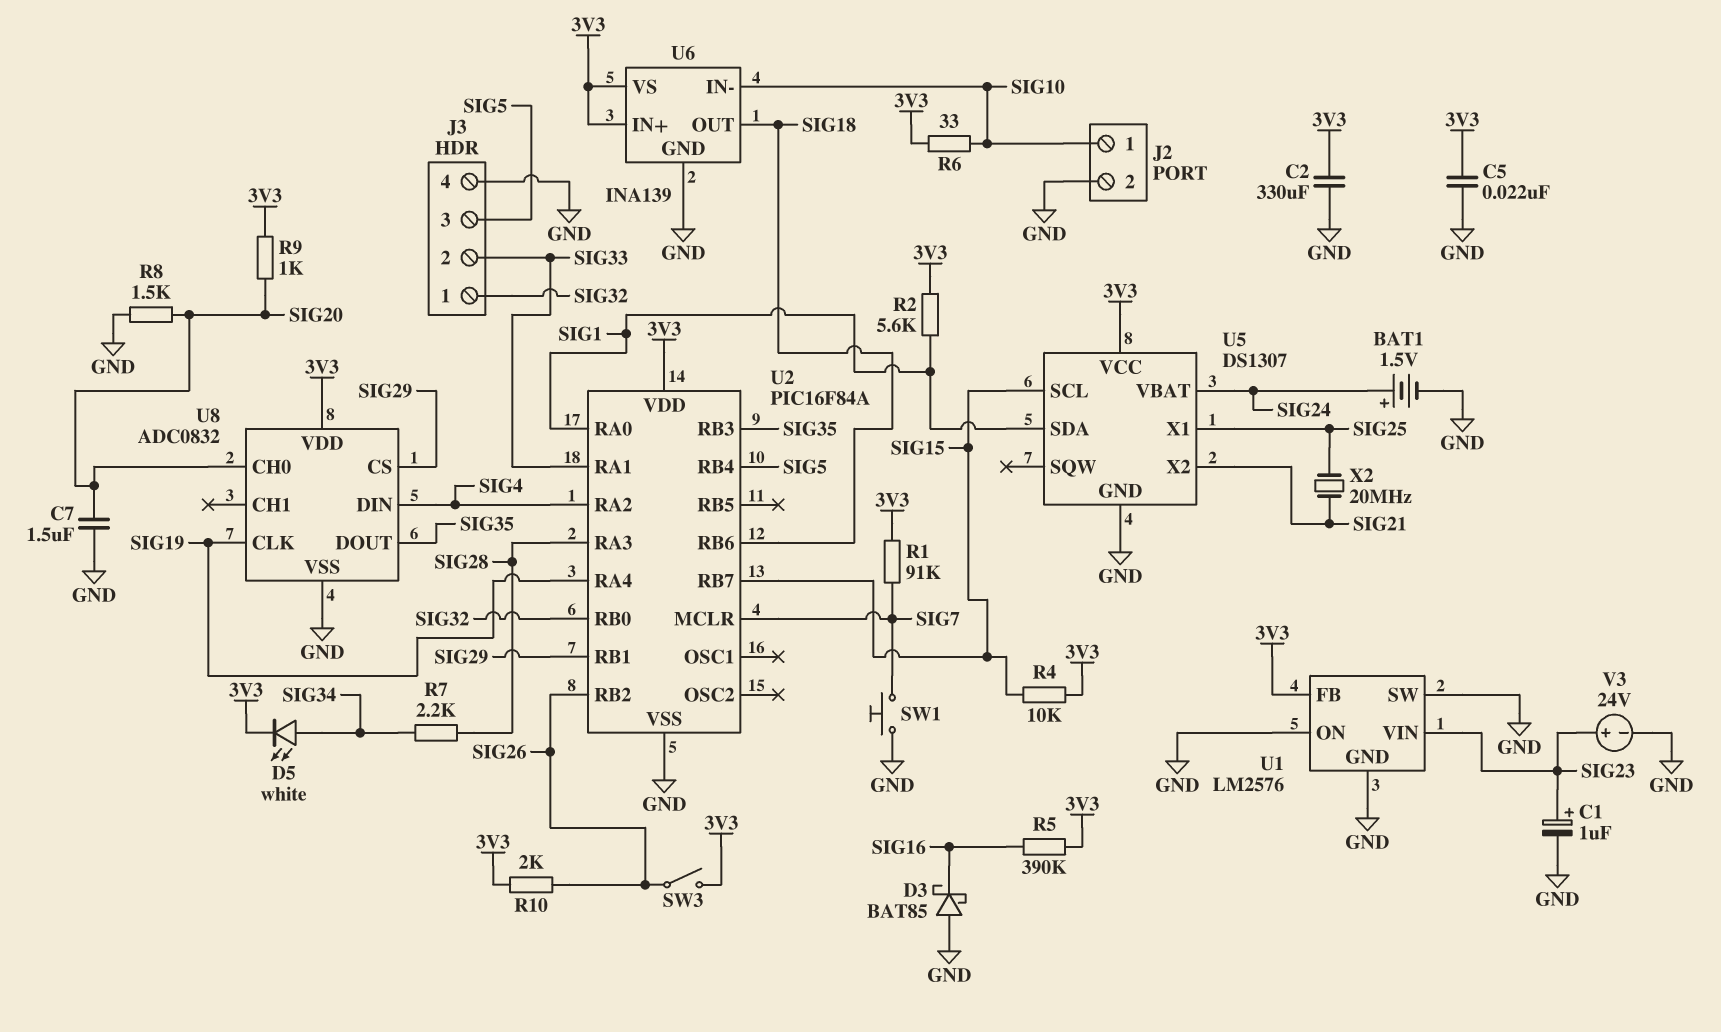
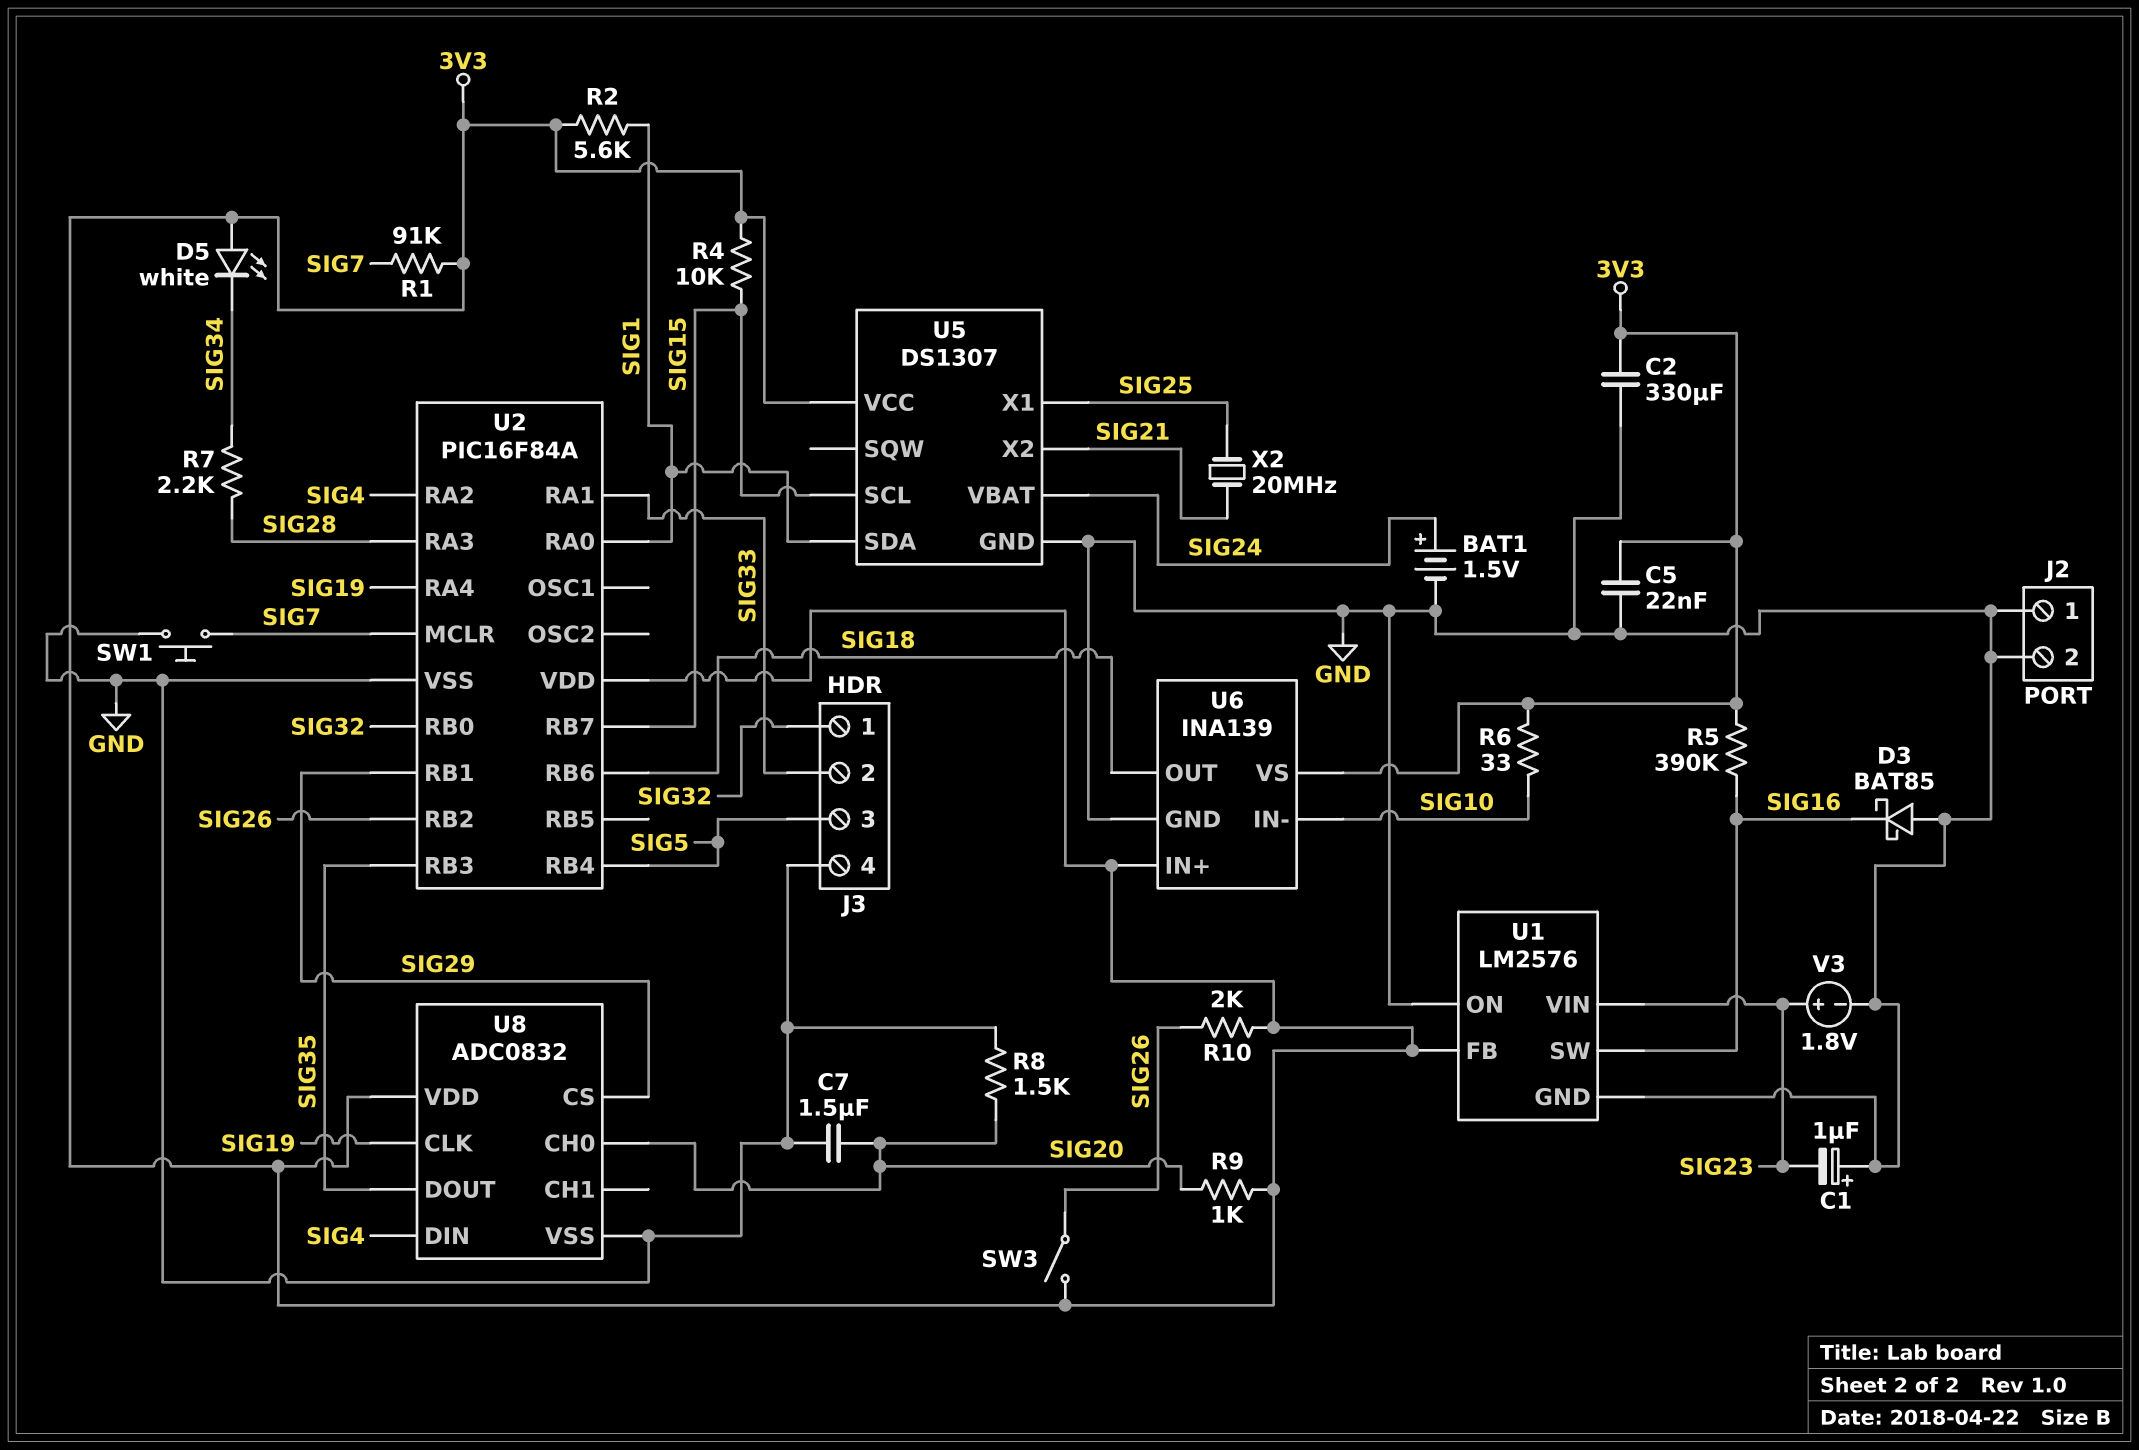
C1: 1uF (plus SIG23, minus GND) -> 1uF (plus GND, minus SIG23)
D5: LED white (A SIG34, K 3V3) -> LED white (A 3V3, K SIG34)
J2 pin 1: SIG10 -> GND
U1 pin SW: GND -> SIG16
V3: 24V (plus SIG23, minus GND) -> 1.8V (plus SIG23, minus GND)

